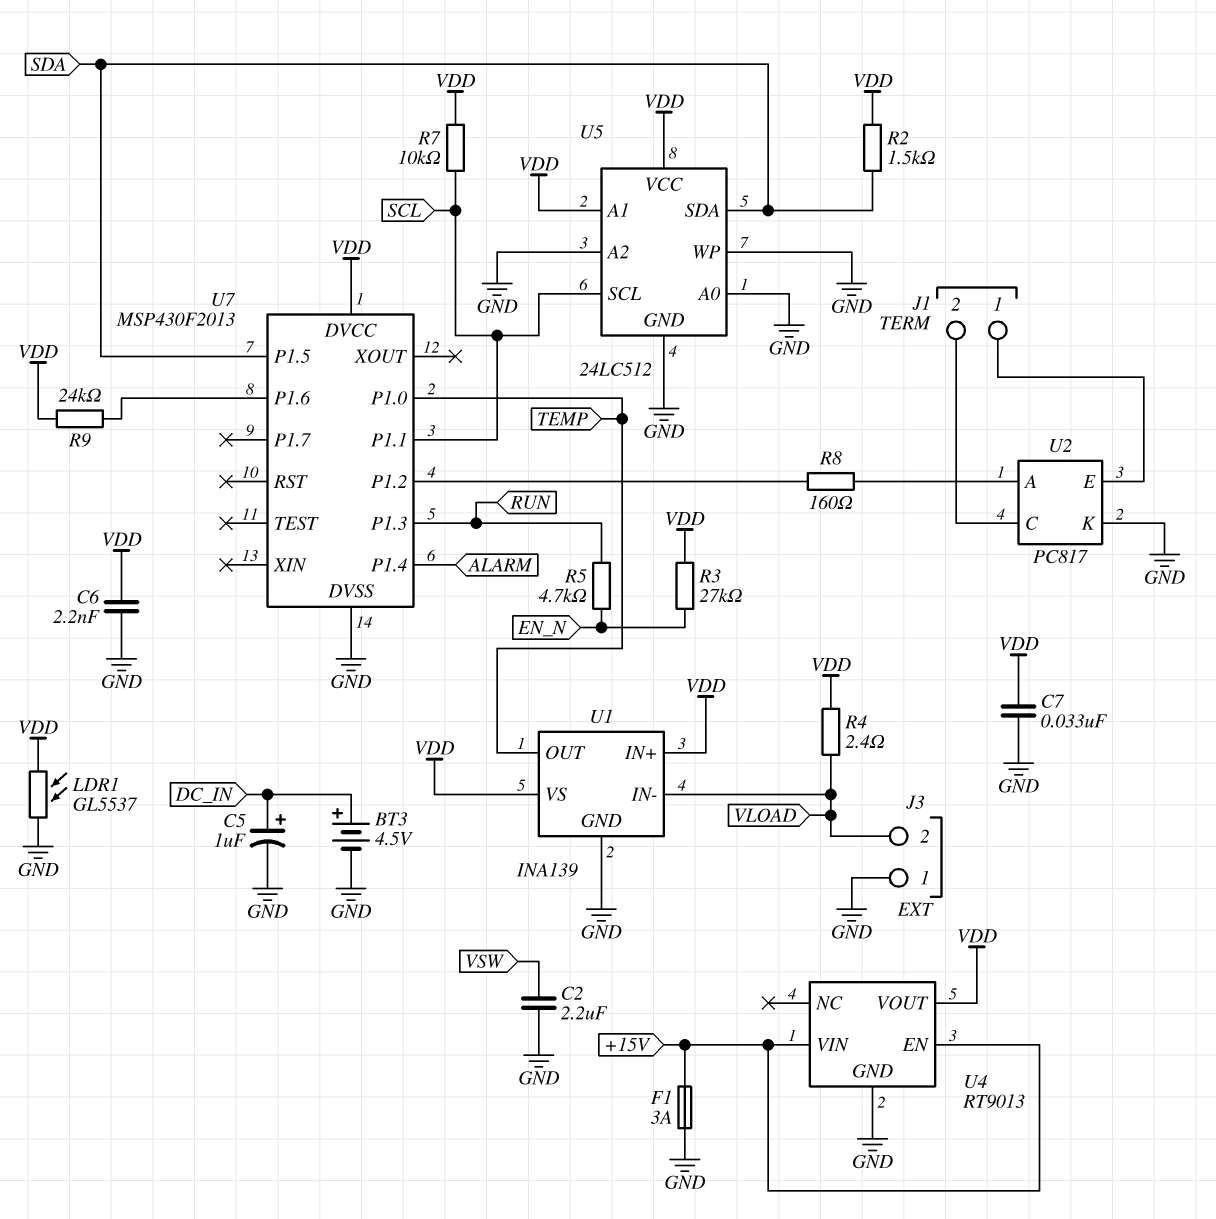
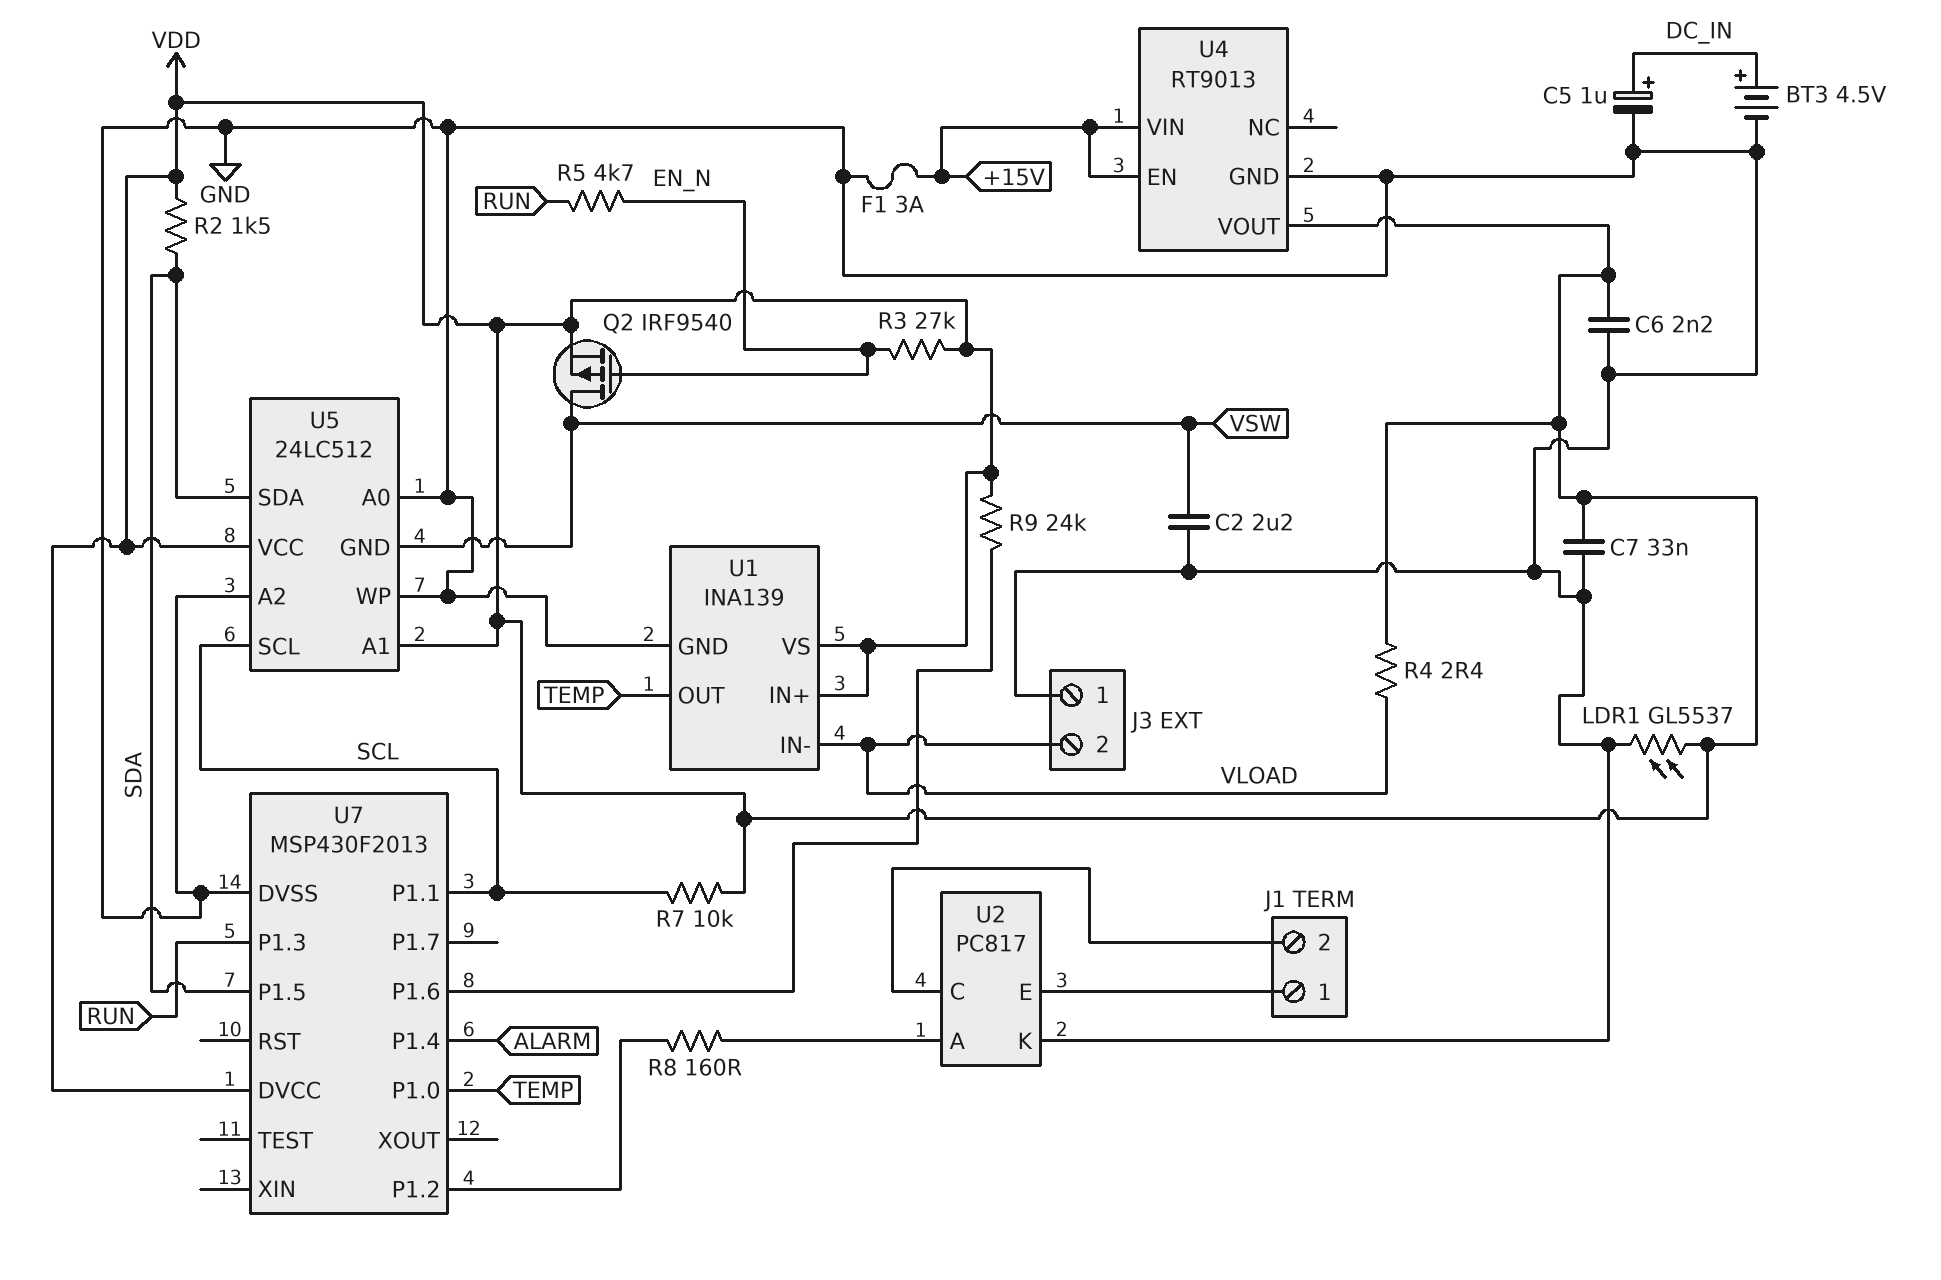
Q2: none -> PMOS IRF9540 (G EN_N, D VSW, S VDD)
U5 pin GND: GND -> VSW

